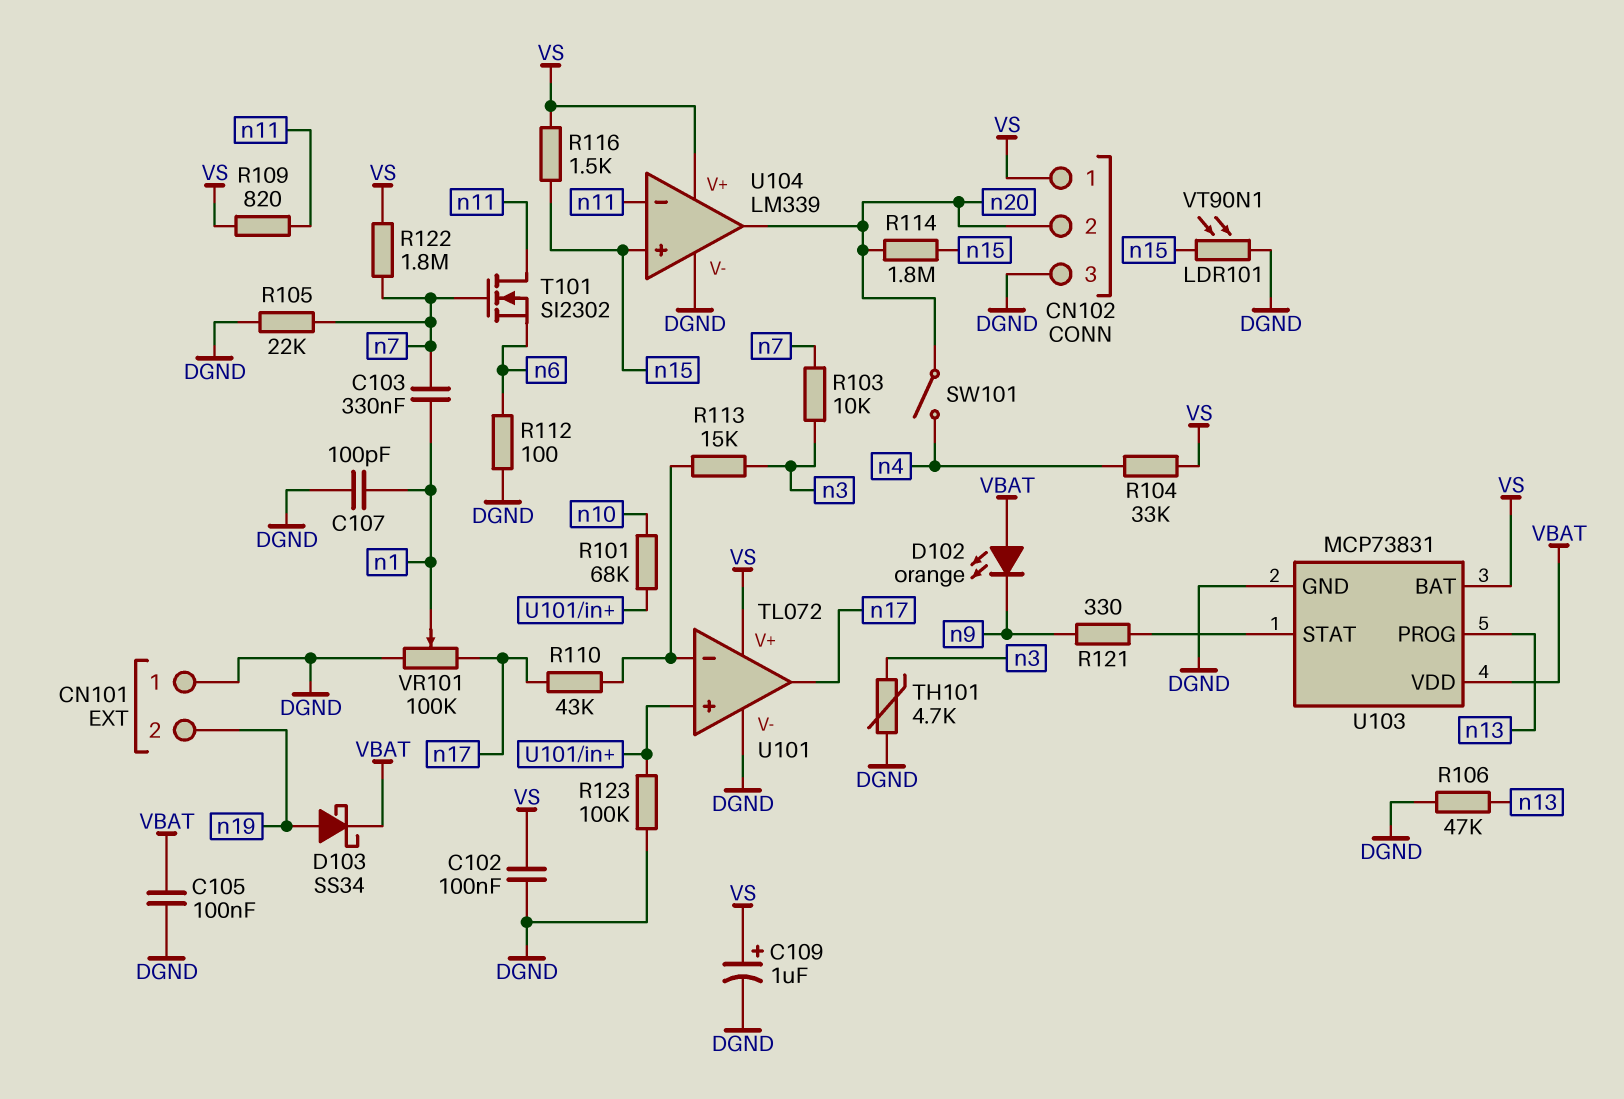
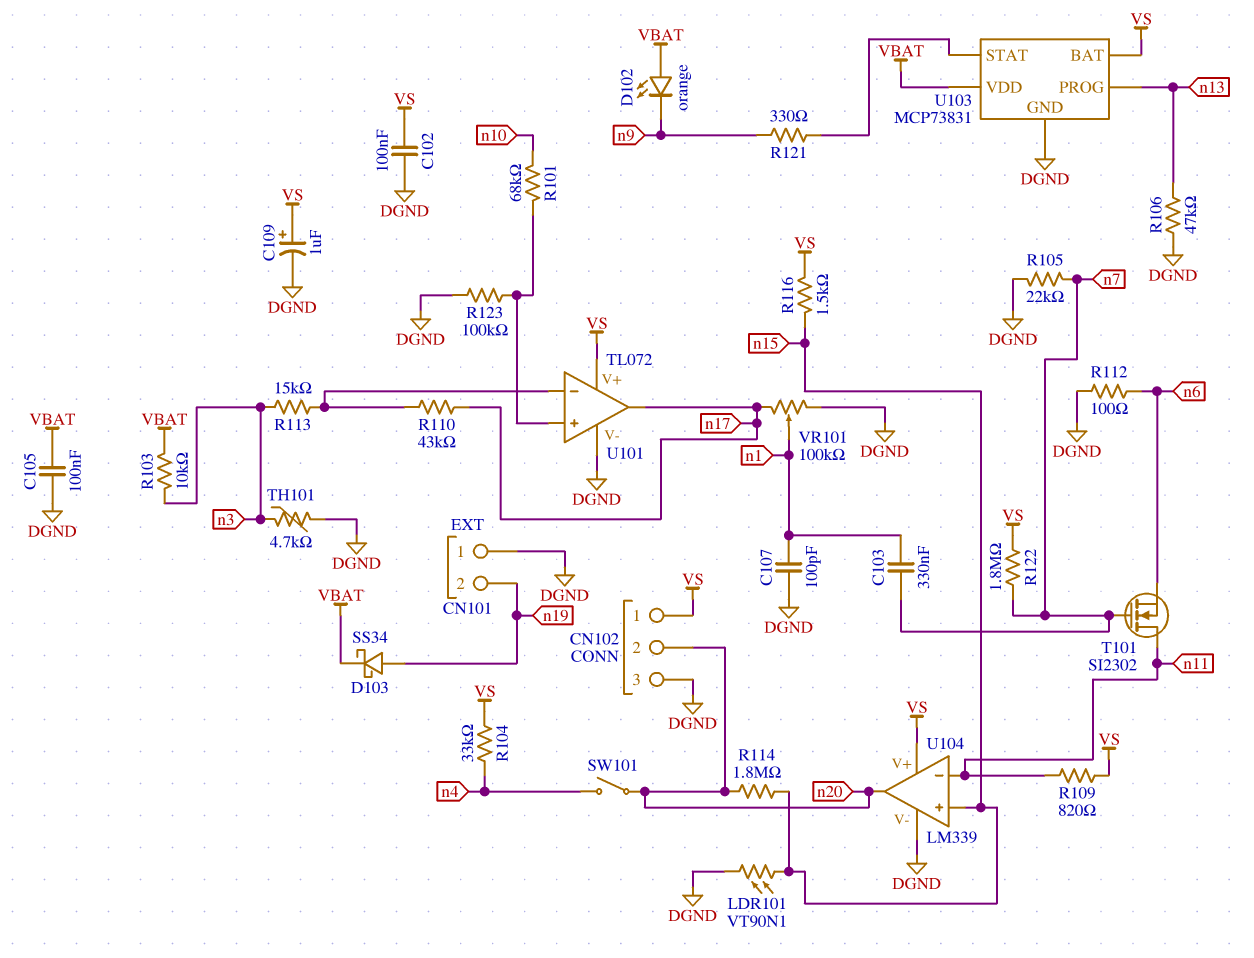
R103: 10k (n3, n7) -> 10k (VBAT, n3)

